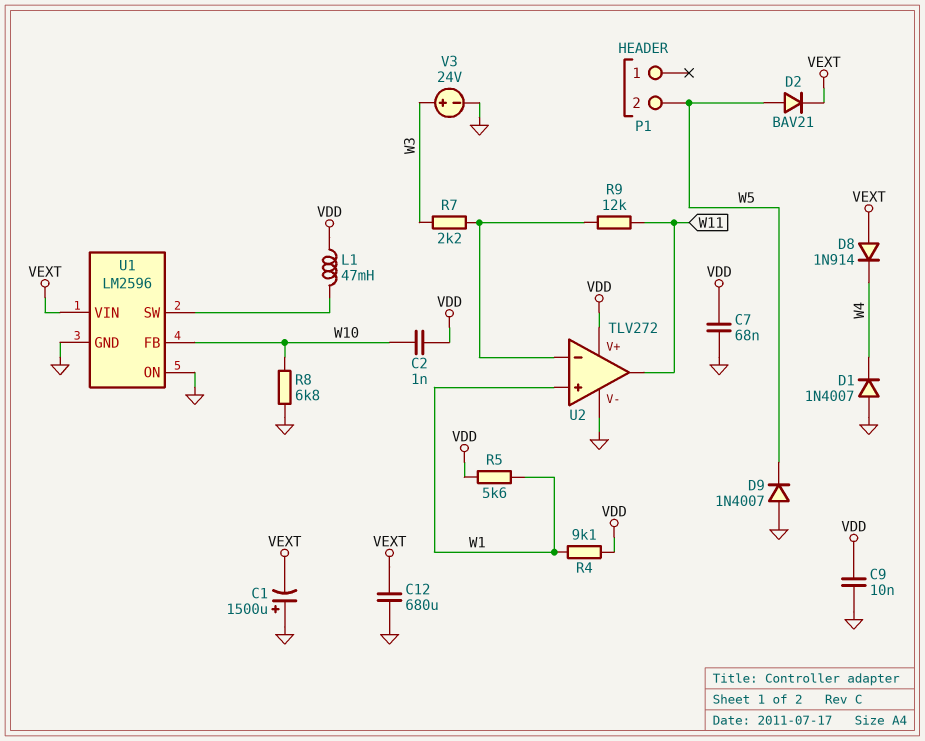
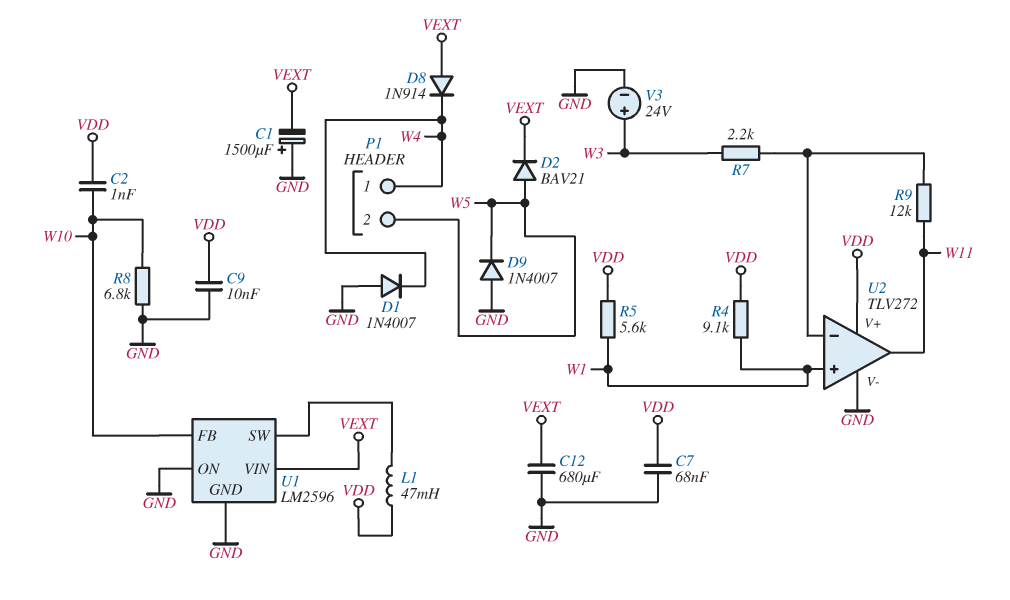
P1 pin 1: none -> W4

